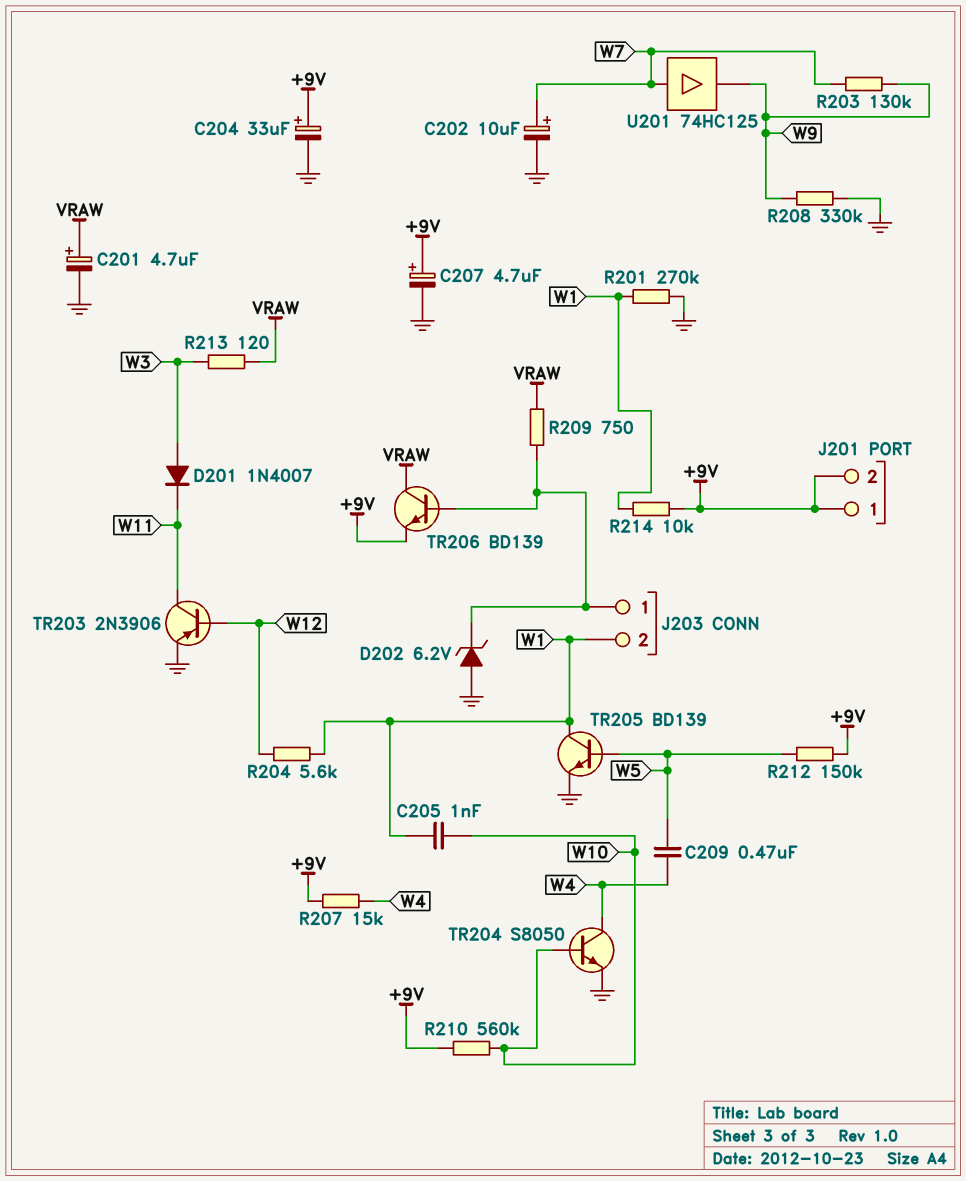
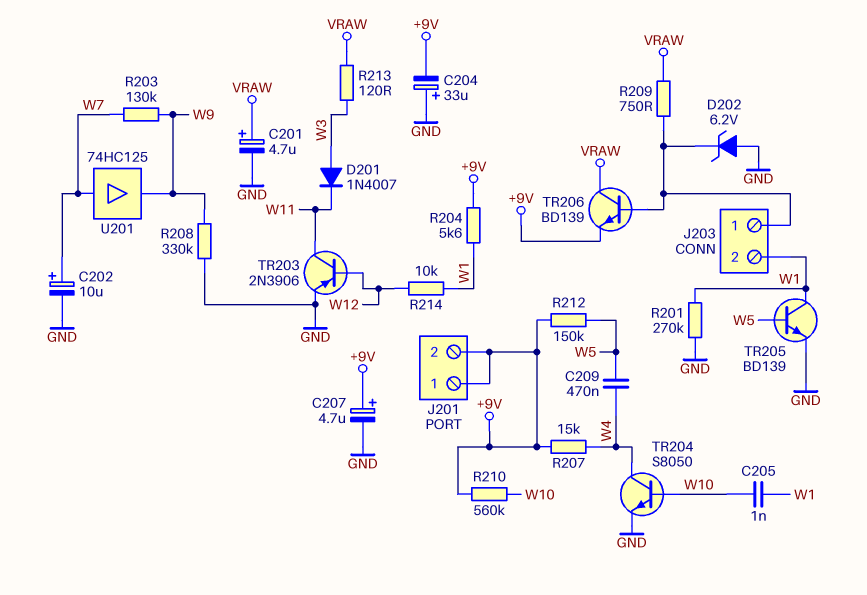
C204: 33uF (plus +9V, minus GND) -> 33uF (plus GND, minus +9V)
R204: 5.6k (W1, W12) -> 5.6k (+9V, W1)
R214: 10k (+9V, W1) -> 10k (W1, W12)

